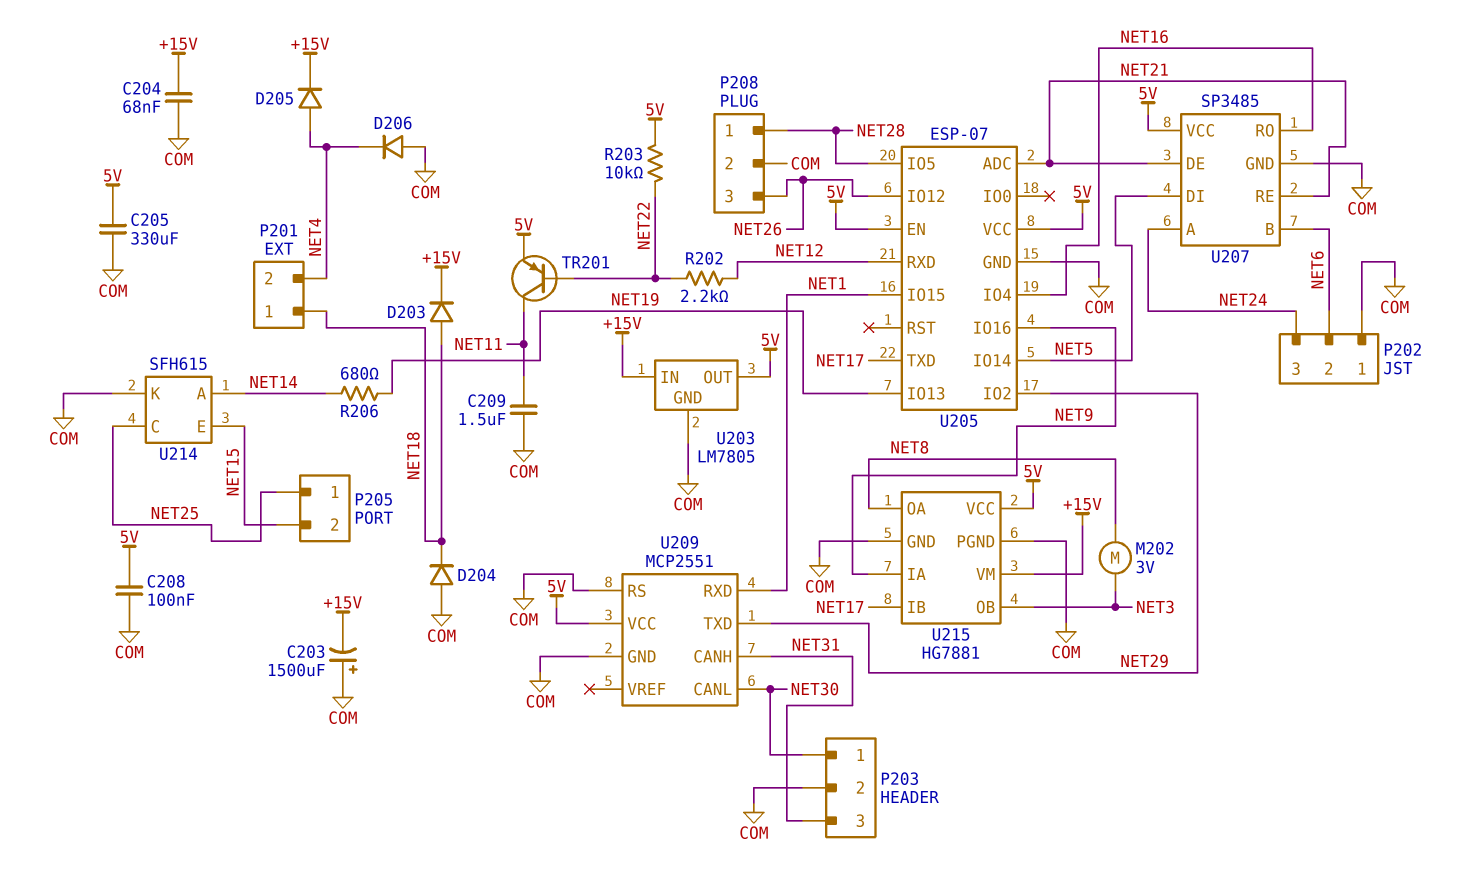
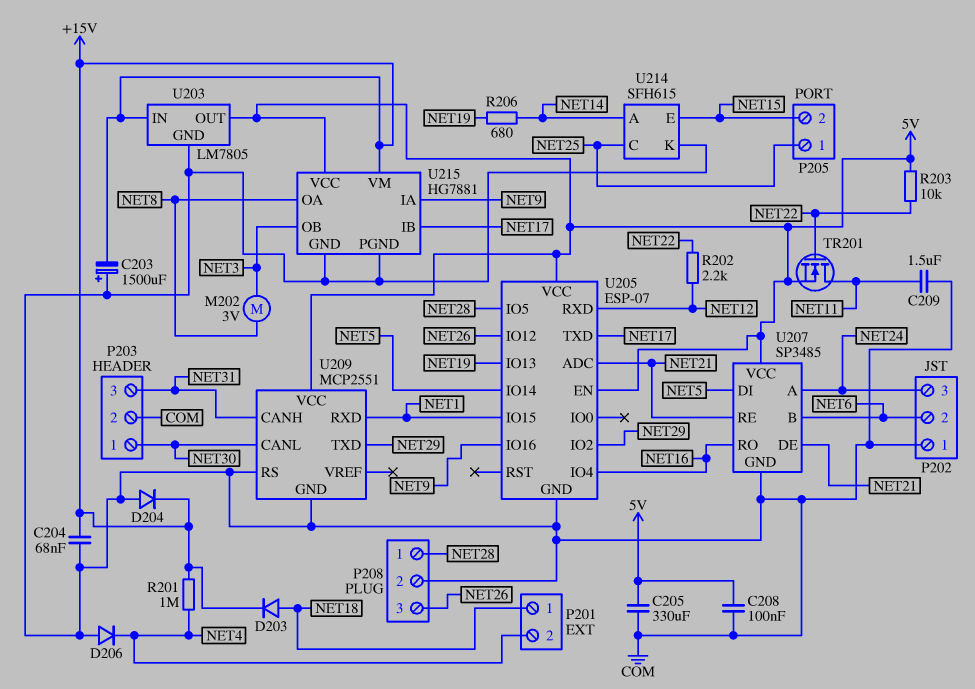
D204: diode (A COM, K NET18) -> diode (A COM, K +15V)
D205: diode (A NET4, K +15V) -> none
R201: none -> 1M (+15V, NET4)
TR201: PNP (B NET22, C NET11, E 5V) -> NMOS (G NET22, D NET11, S 5V)

